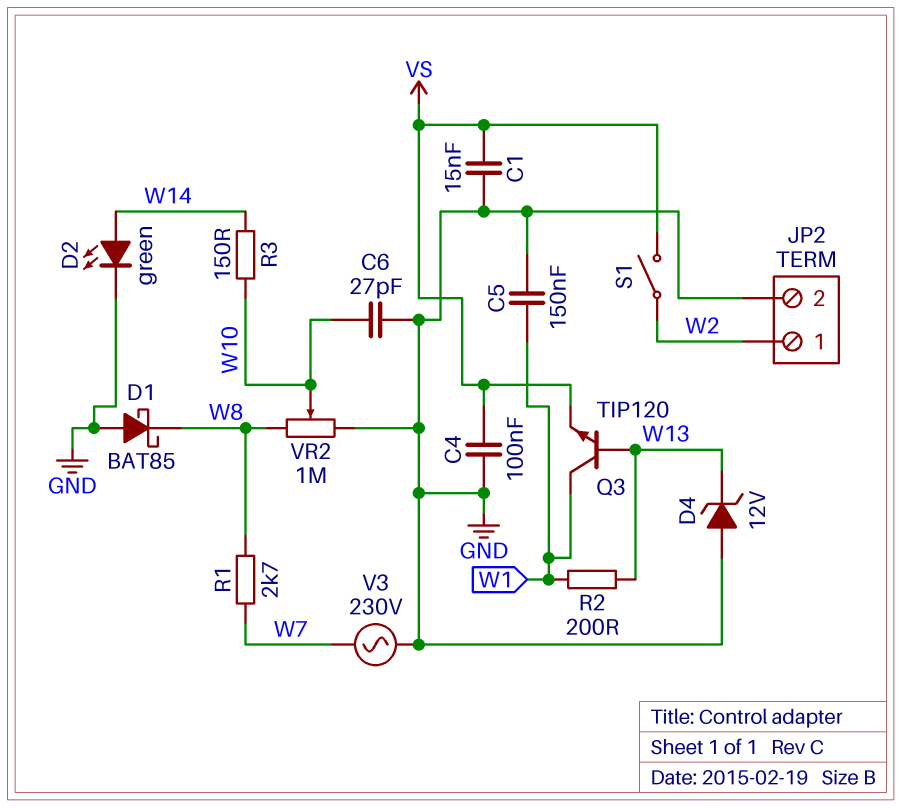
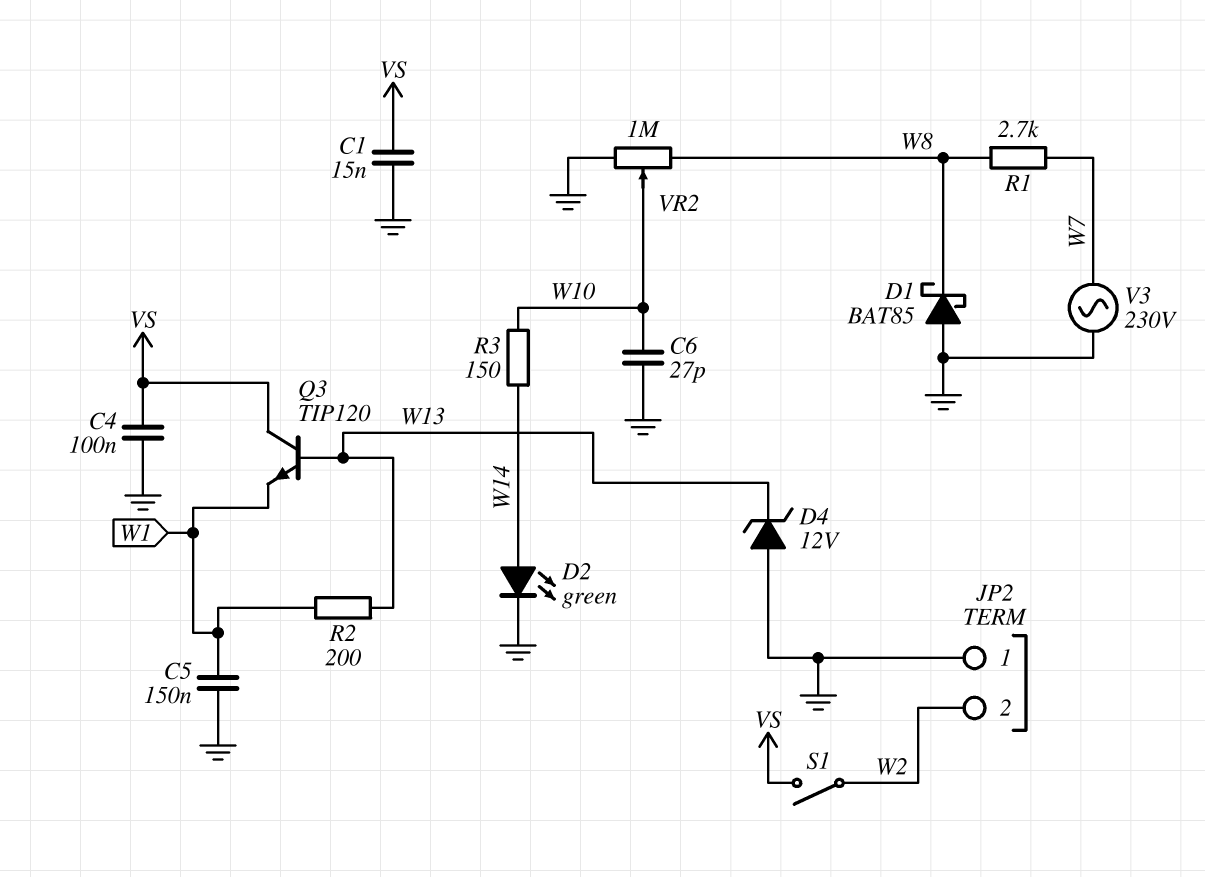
JP2 pin 1: W2 -> GND
JP2 pin 2: GND -> W2
Q3: NPN TIP120 (B W13, C W1, E VS) -> NPN TIP120 (B W13, C VS, E W1)

